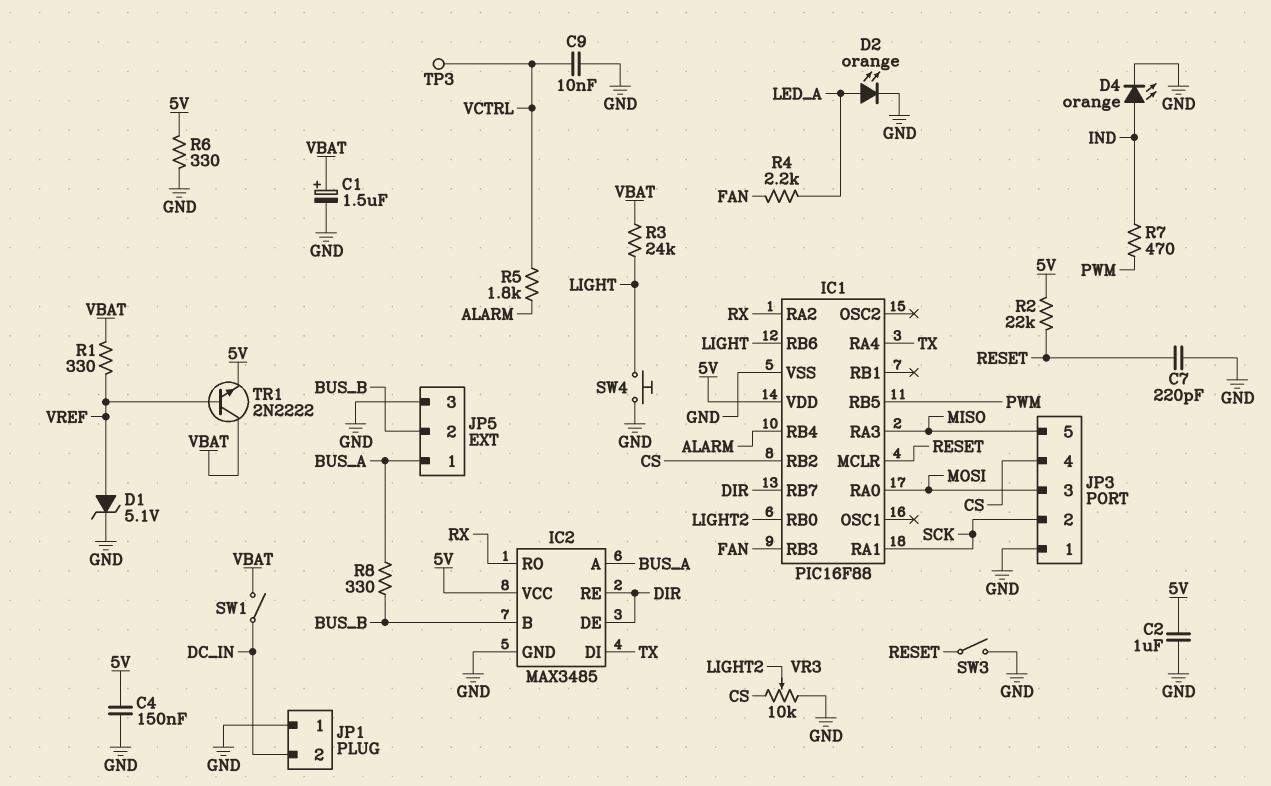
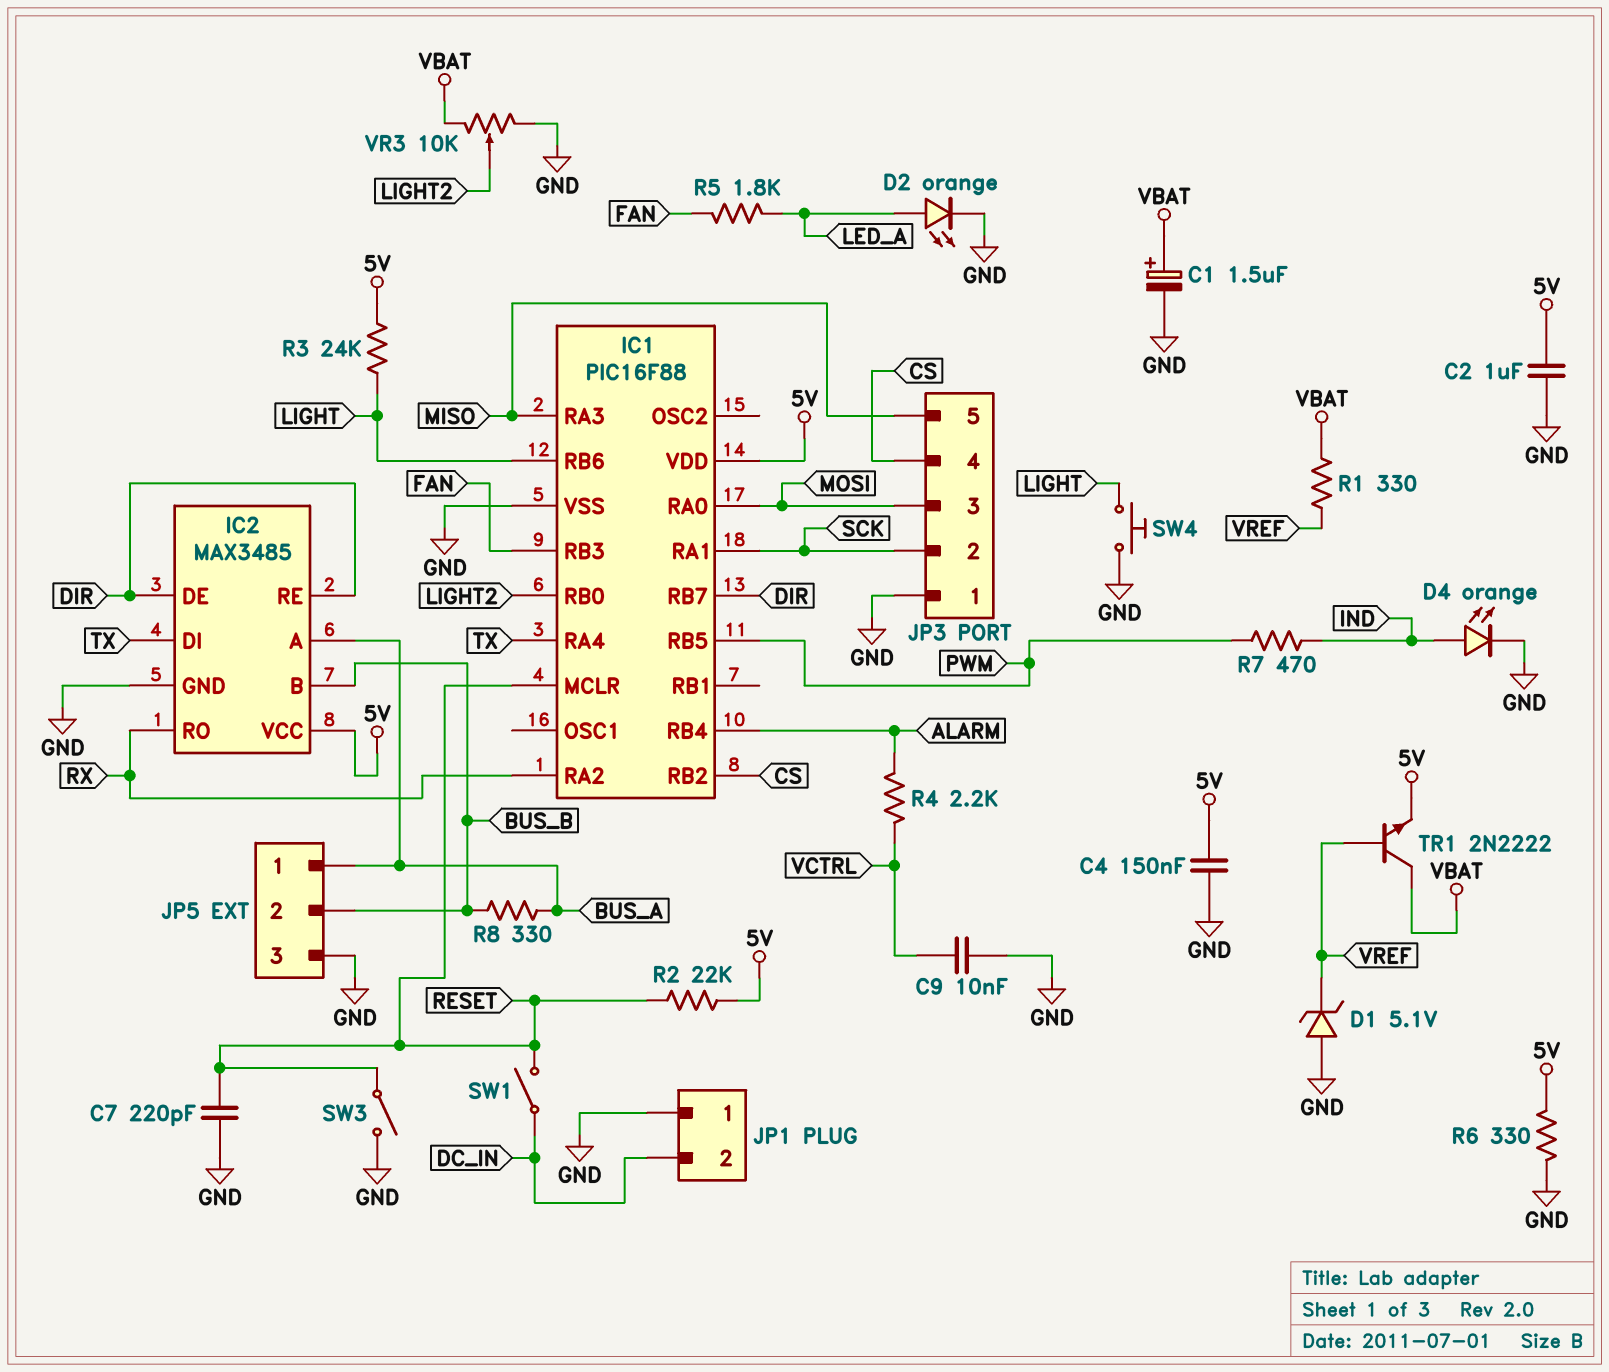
D1: zener 5.1V (A VREF, K GND) -> zener 5.1V (A GND, K VREF)
R3: 24k (LIGHT, VBAT) -> 24k (5V, LIGHT)
R4: 2.2k (FAN, LED_A) -> 2.2k (ALARM, VCTRL)
R5: 1.8k (ALARM, VCTRL) -> 1.8k (FAN, LED_A)
SW1: switch (DC_IN, VBAT) -> switch (DC_IN, RESET)
TP3: test point (VCTRL) -> none
VR3: 10k (CS, GND, wiper LIGHT2) -> 10k (GND, VBAT, wiper LIGHT2)

